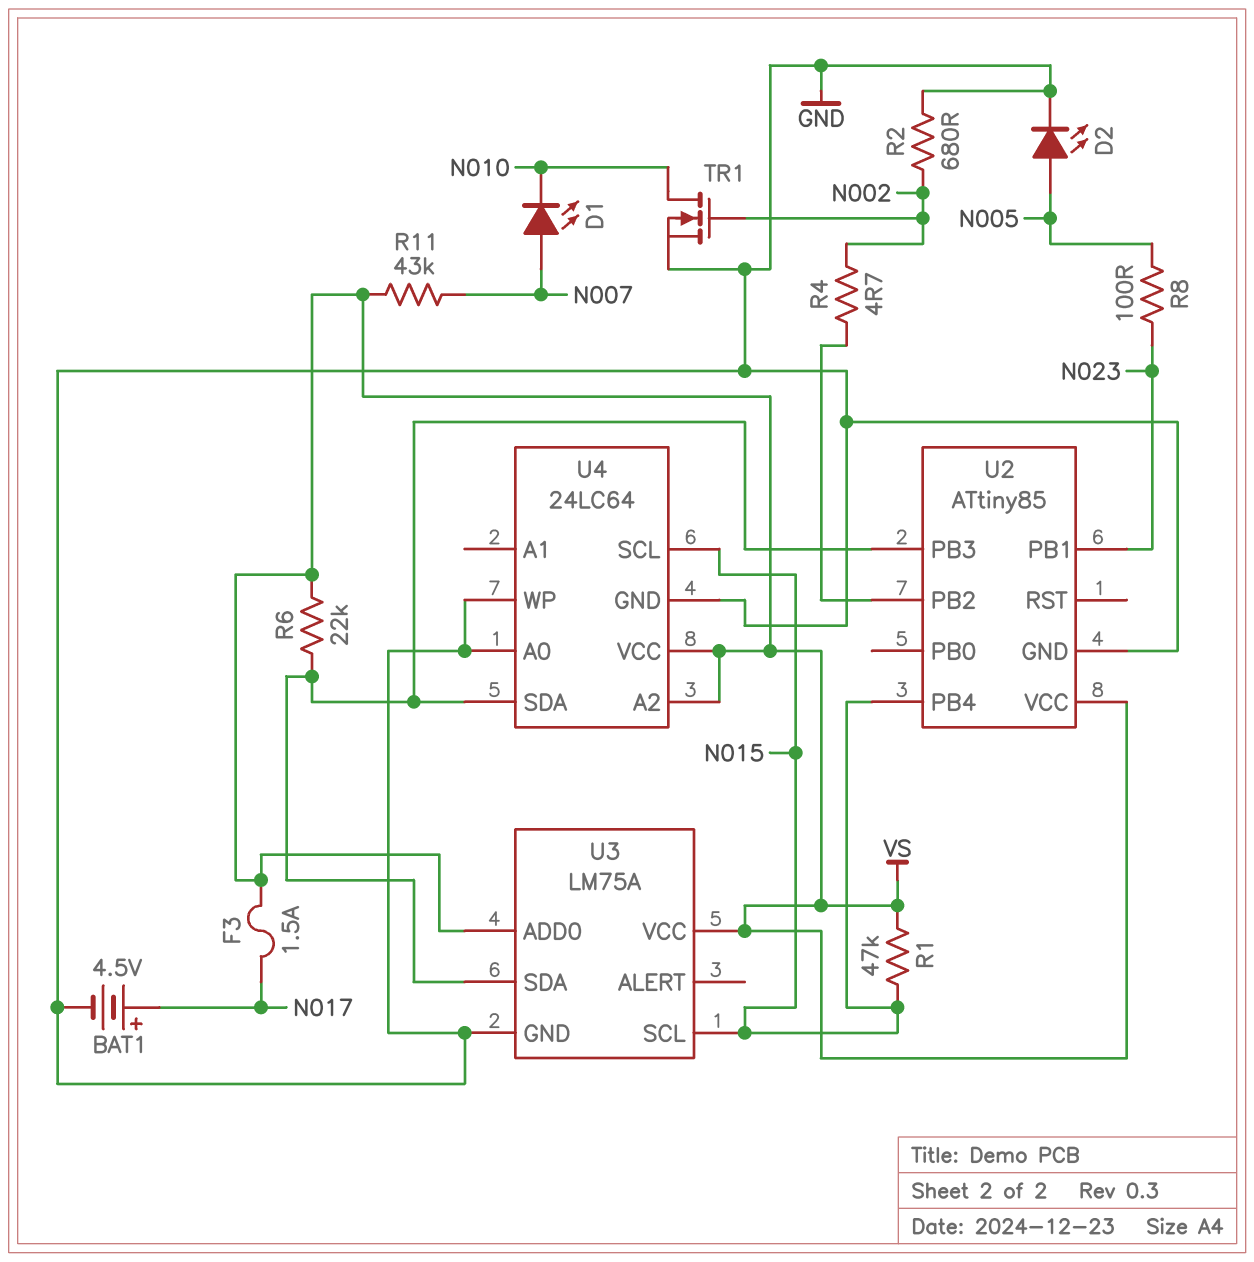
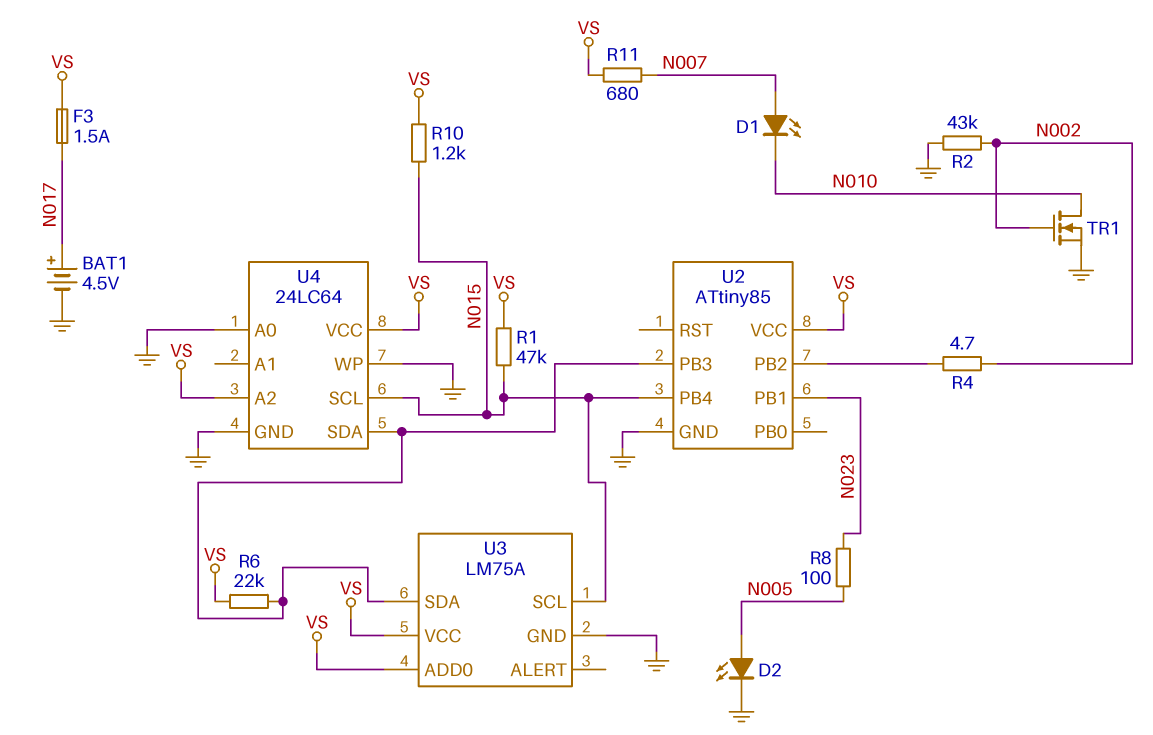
R2: 680 (GND, N002) -> 43k (GND, N002)
R10: none -> 1.2k (N015, VS)
R11: 43k (N007, VS) -> 680 (N007, VS)

